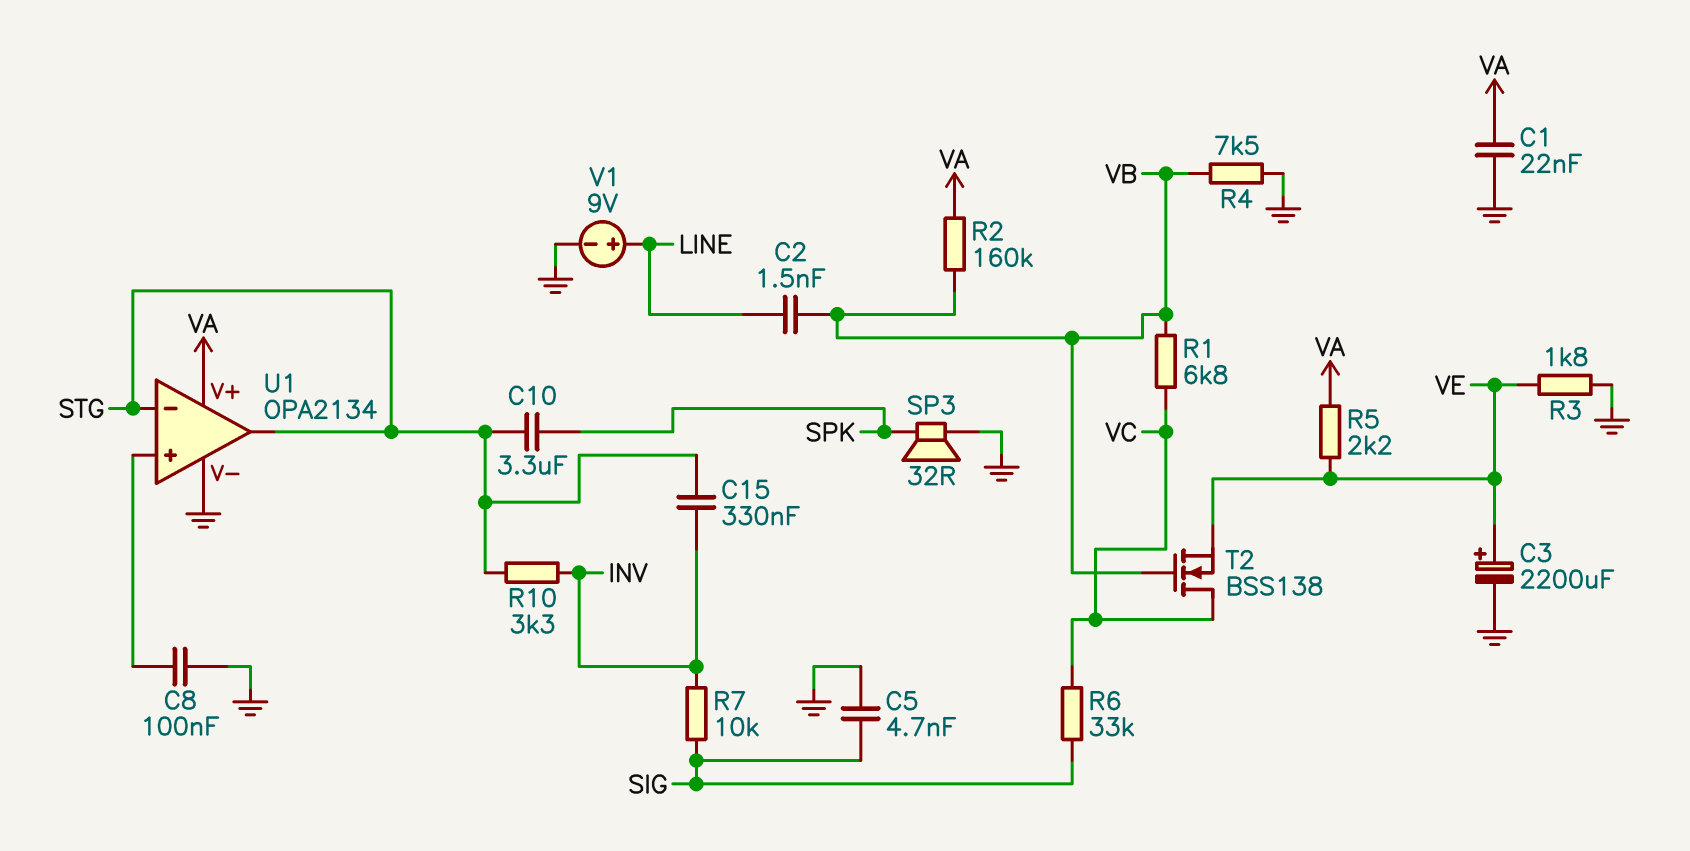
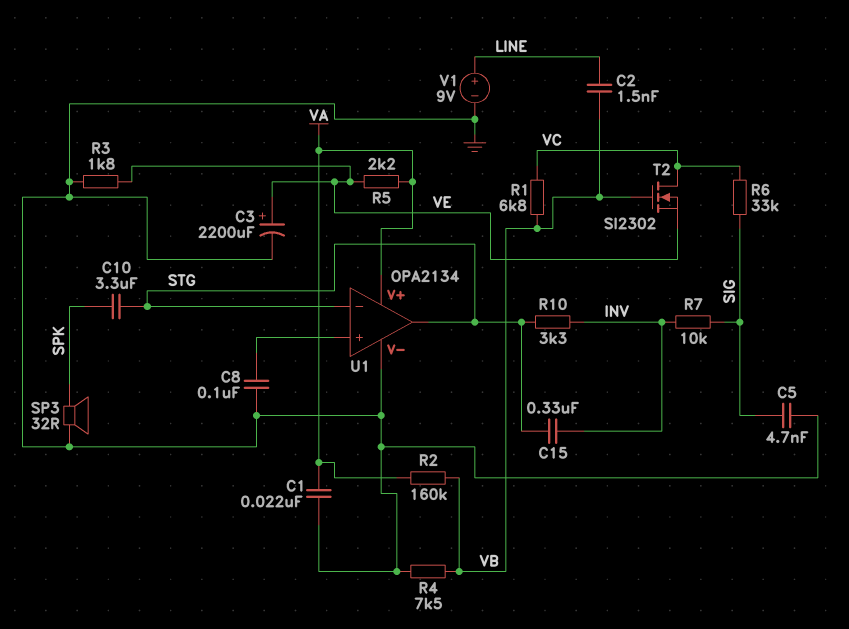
T2: NMOS BSS138 (G VB, D VC, S VE) -> NMOS SI2302 (G VB, D VC, S VE)

